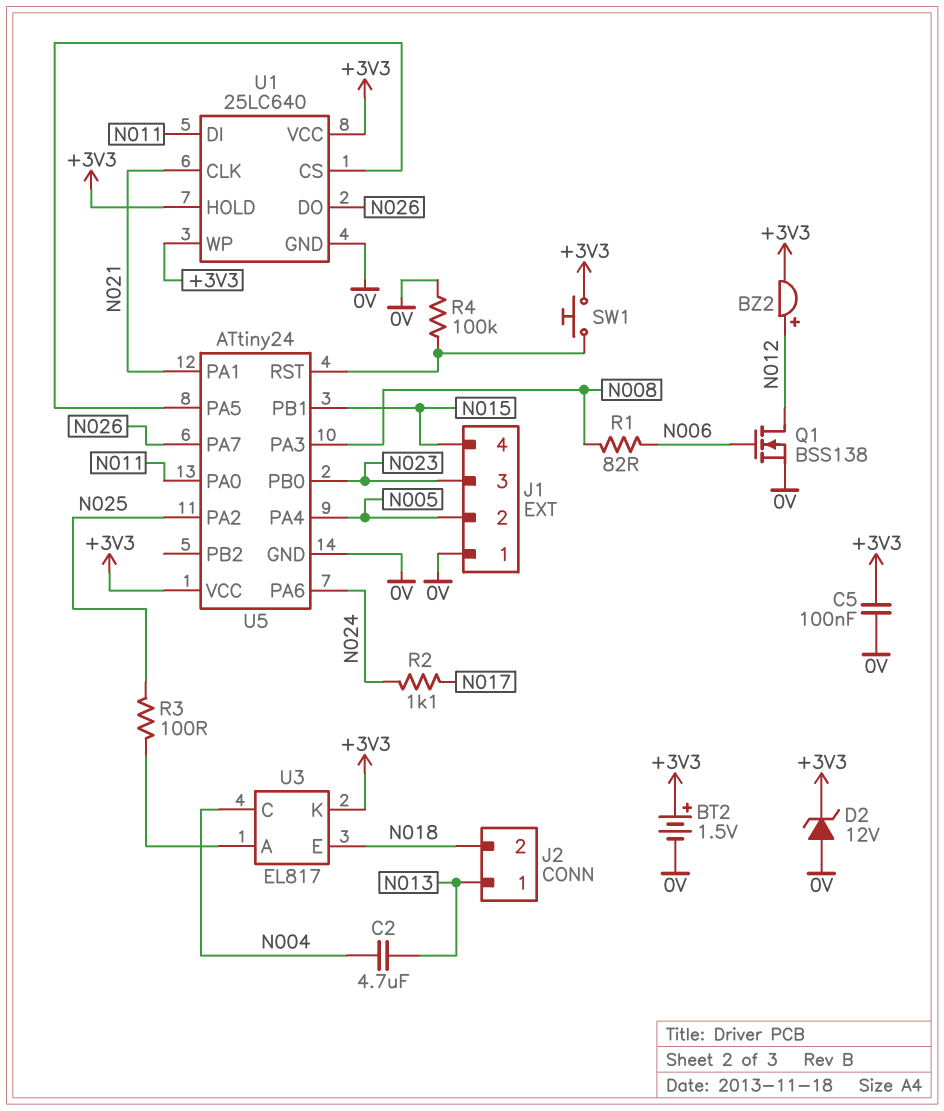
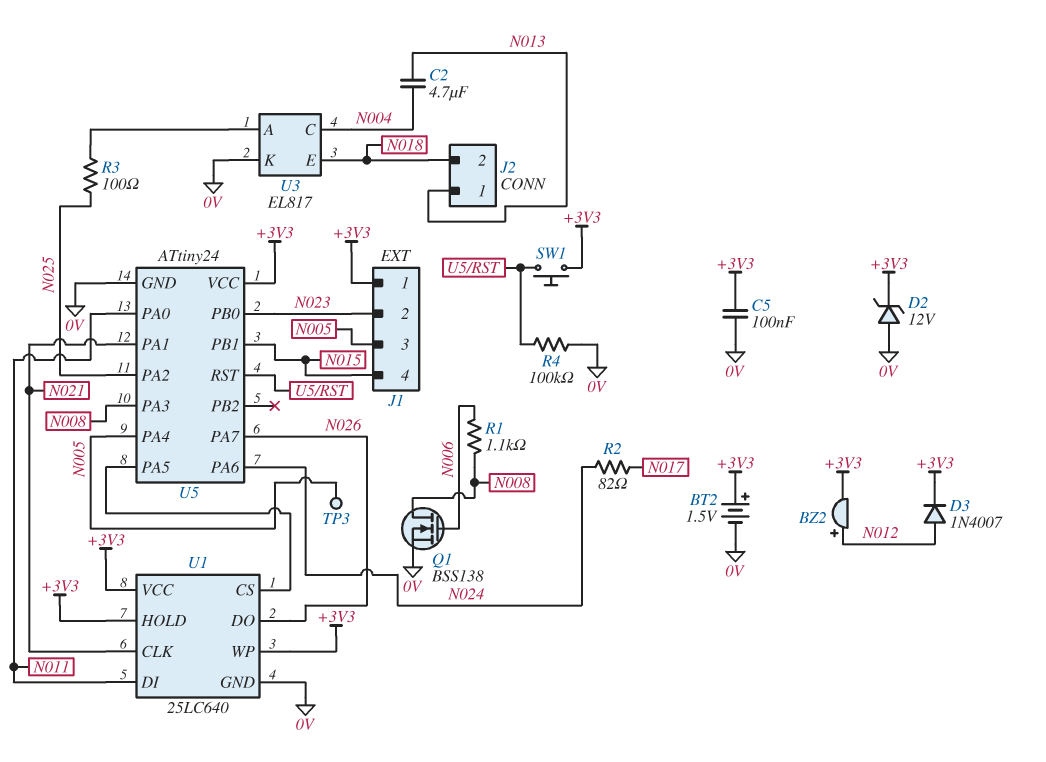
D3: none -> diode 1N4007 (A N012, K +3V3)
J1 pin 1: 0V -> +3V3
J1 pin 2: N005 -> N023
J1 pin 3: N023 -> N005
Q1: NMOS BSS138 (G N006, D N012, S 0V) -> NMOS BSS138 (G N006, D N008, S 0V)
R1: 82 (N006, N008) -> 1.1k (N006, N008)
R2: 1.1k (N017, N024) -> 82 (N017, N024)
TP3: none -> test point (N005)
U3 pin K: +3V3 -> 0V

